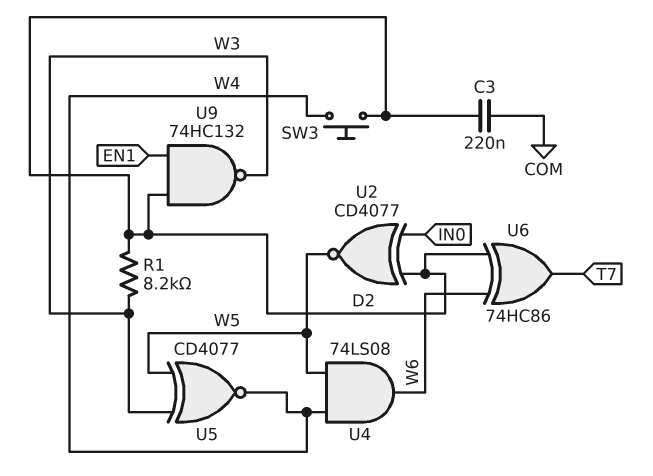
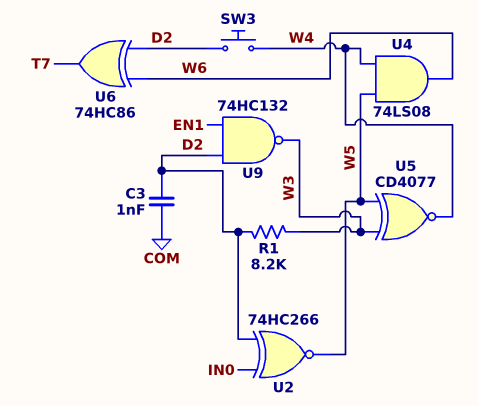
C3: 220nF (COM, D2) -> 1nF (COM, D2)
U2: XNOR CD4077 (in D2, in IN0, out W5) -> XNOR 74HC266 (in D2, in IN0, out W5)

